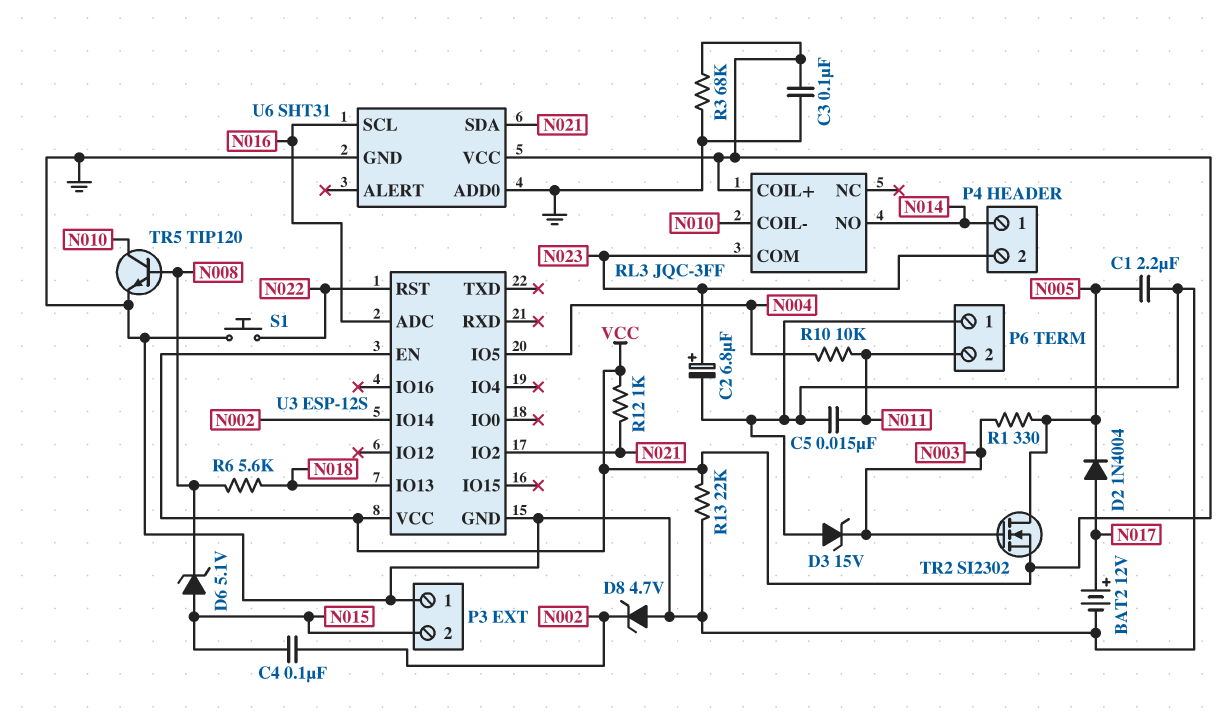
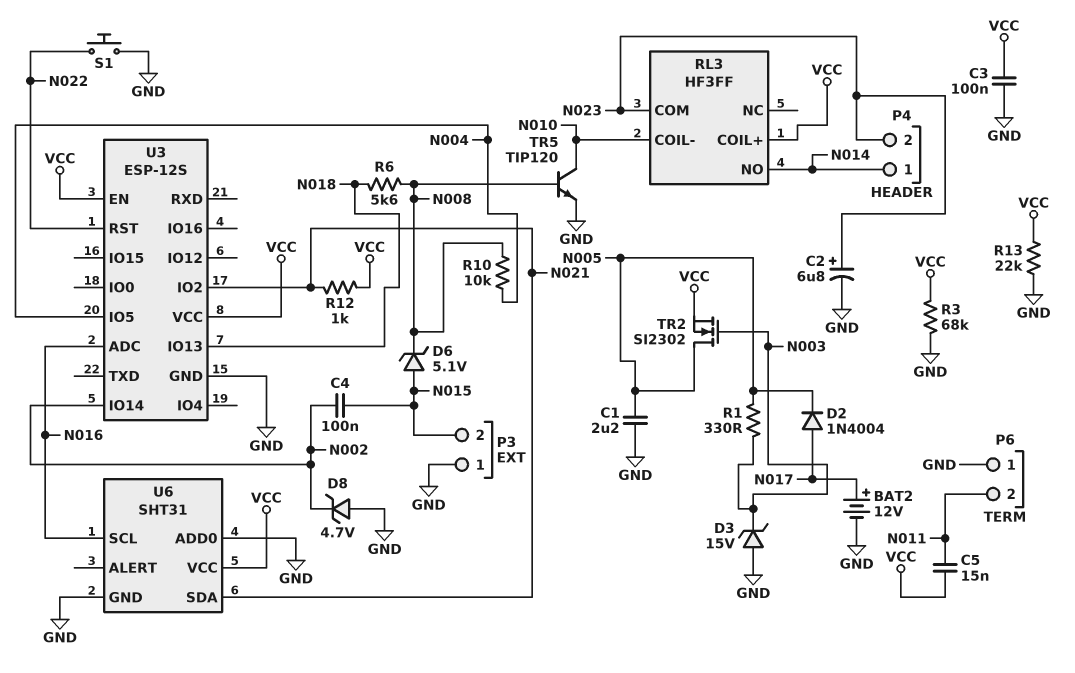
C5: 15nF (GND, N011) -> 15nF (N011, VCC)
R10: 10k (N004, N011) -> 10k (N004, N008)
RL3: JQC-3FF -> HF3FF

